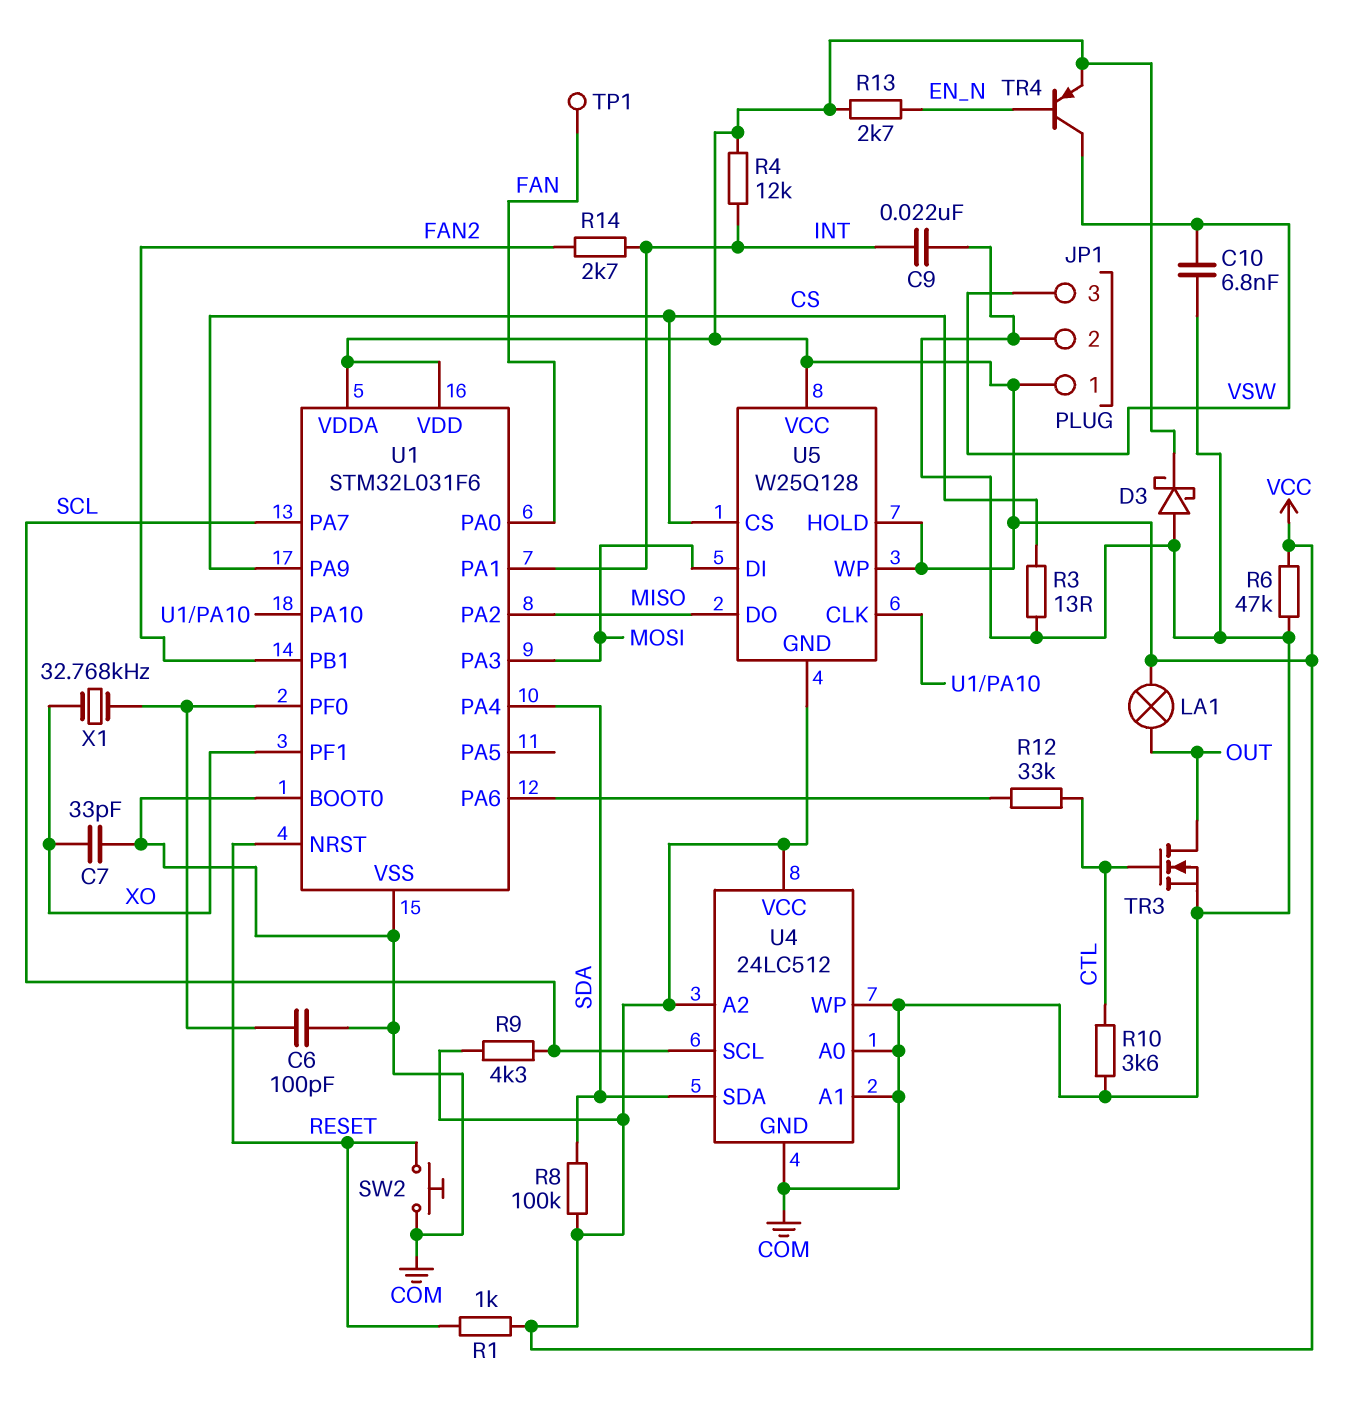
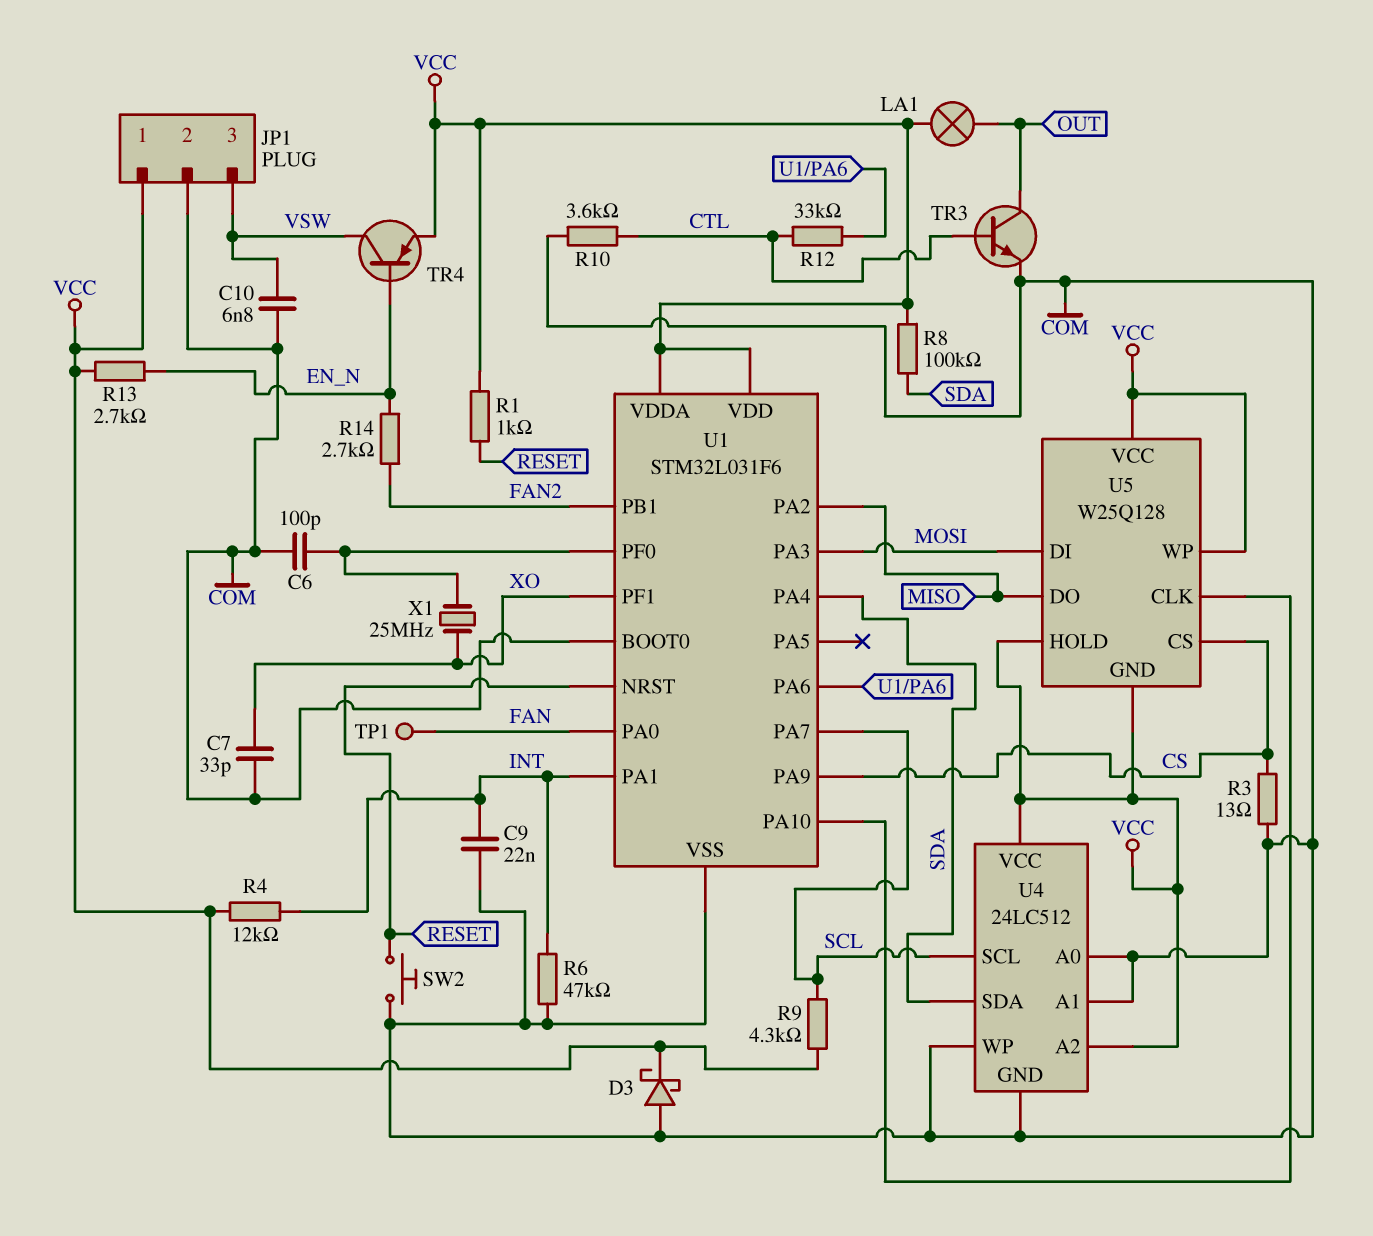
R6: 47k (COM, VCC) -> 47k (COM, INT)
R14: 2.7k (FAN2, INT) -> 2.7k (EN_N, FAN2)
TR3: NMOS (G CTL, D OUT, S COM) -> NPN (B CTL, C OUT, E COM)
X1: 32.768kHz (U1/PF0, XO) -> 25MHz (U1/PF0, XO)

